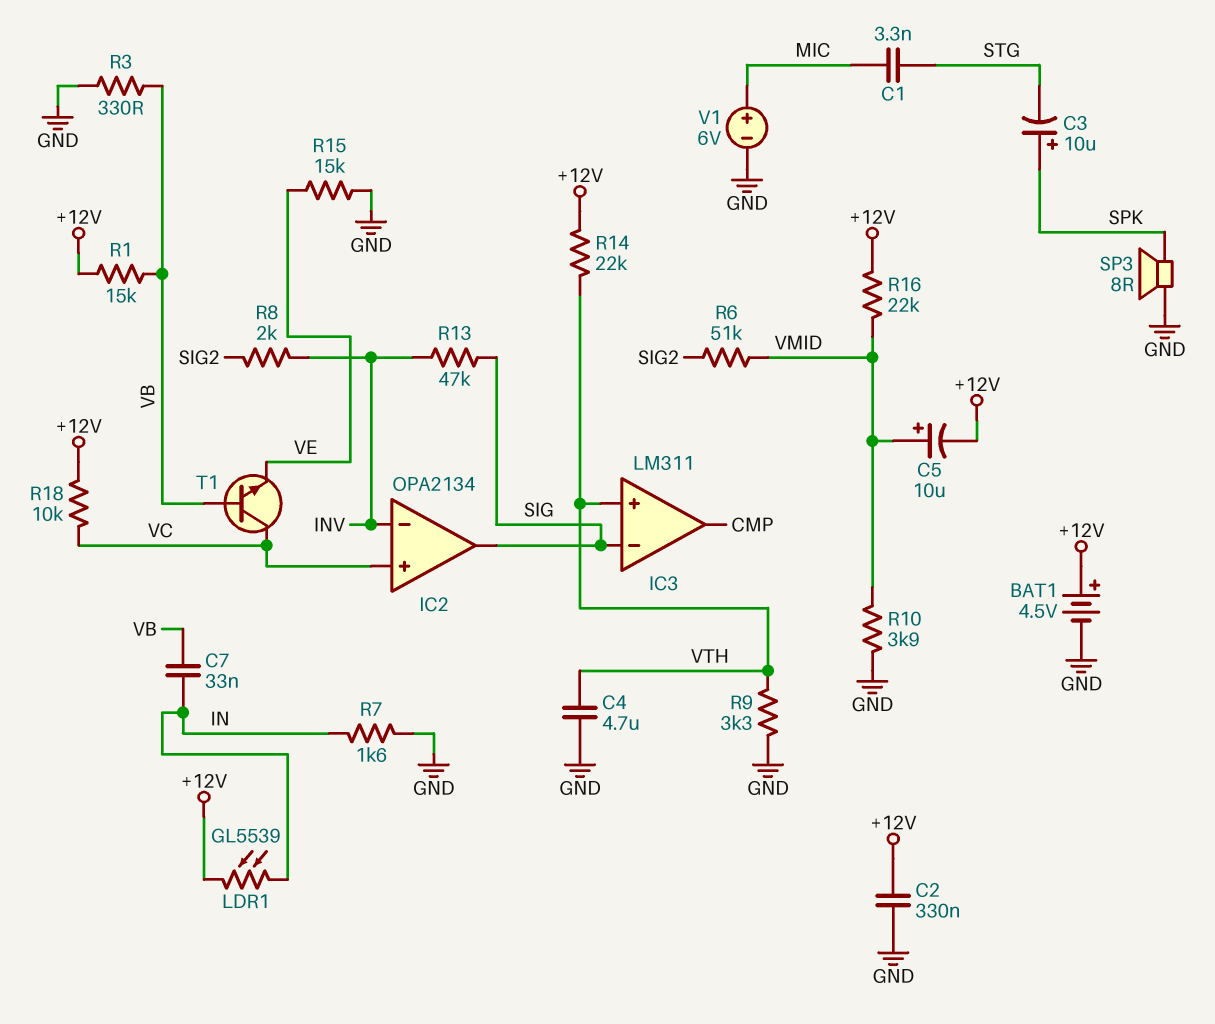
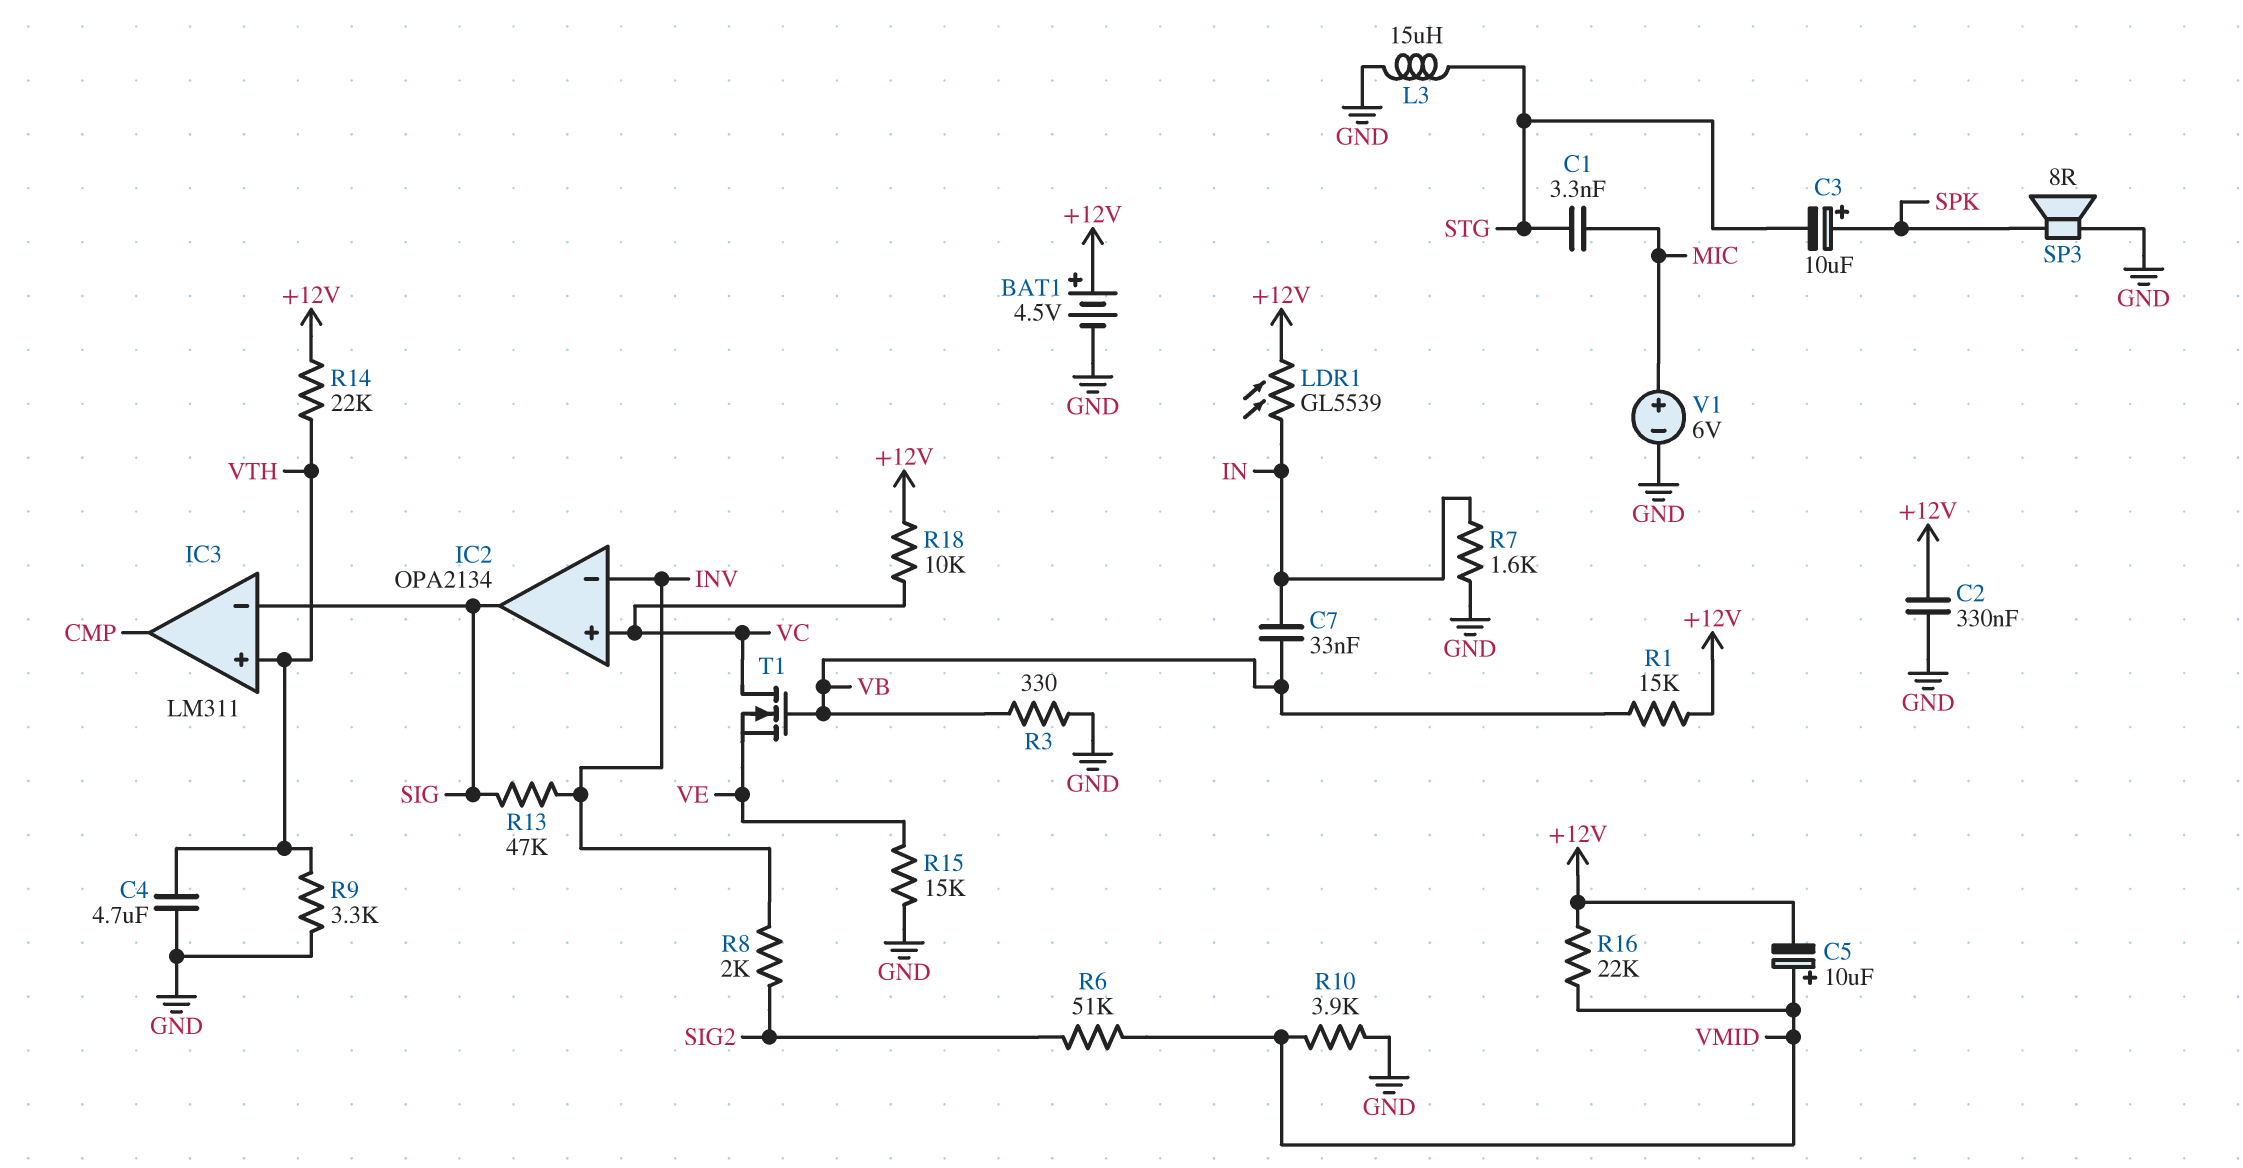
L3: none -> 15uH (GND, STG)
T1: NPN (B VB, C VC, E VE) -> NMOS (G VB, D VC, S VE)

